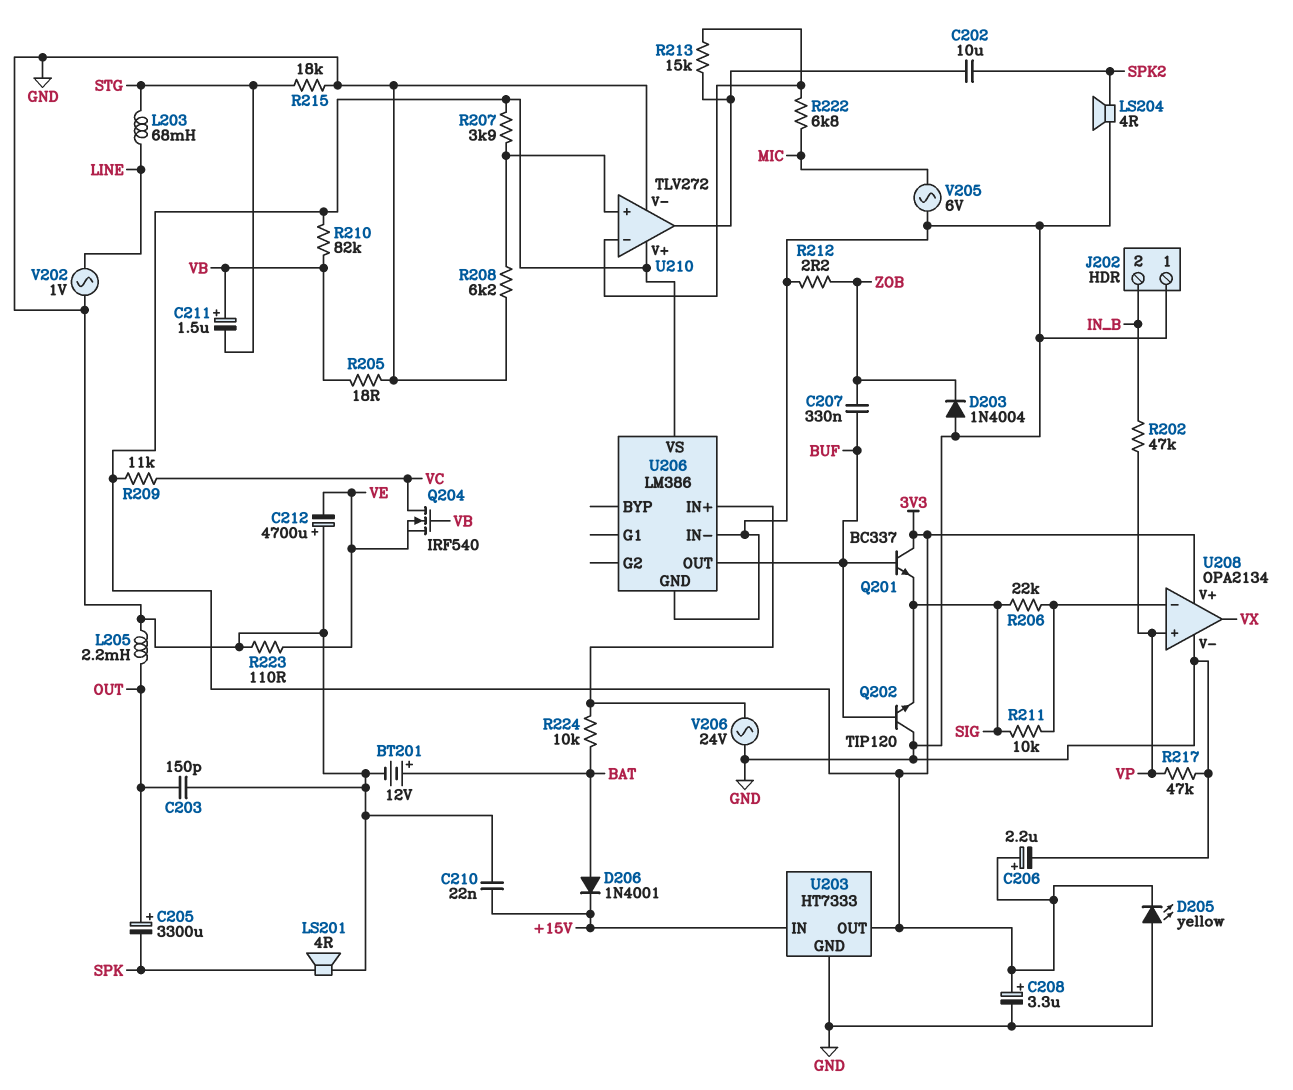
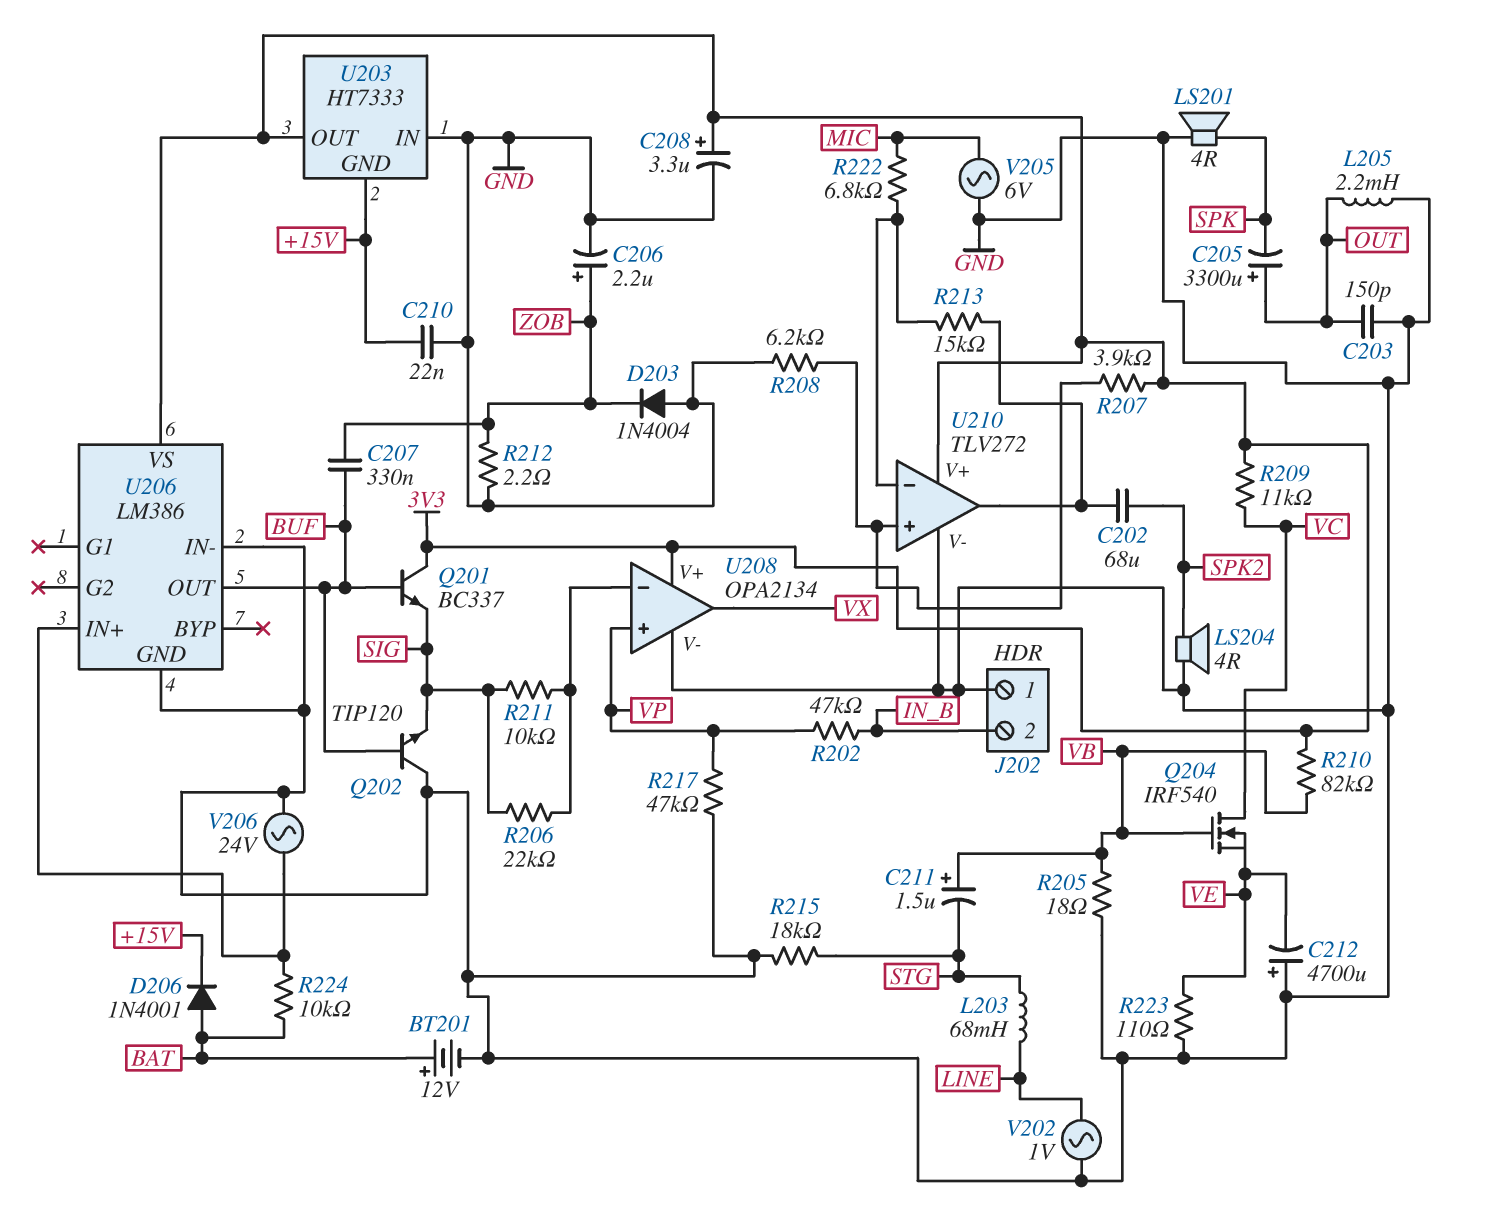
C202: 10uF (SPK2, U210/out) -> 68uF (SPK2, U210/out)
C206: 2.2uF (plus 3V3, minus GND) -> 2.2uF (plus ZOB, minus GND)
D205: LED yellow (A GND, K 3V3) -> none
U203 pin GND: GND -> +15V
U203 pin IN: +15V -> GND

